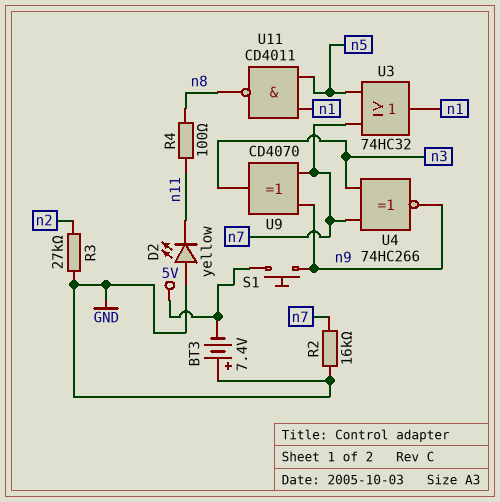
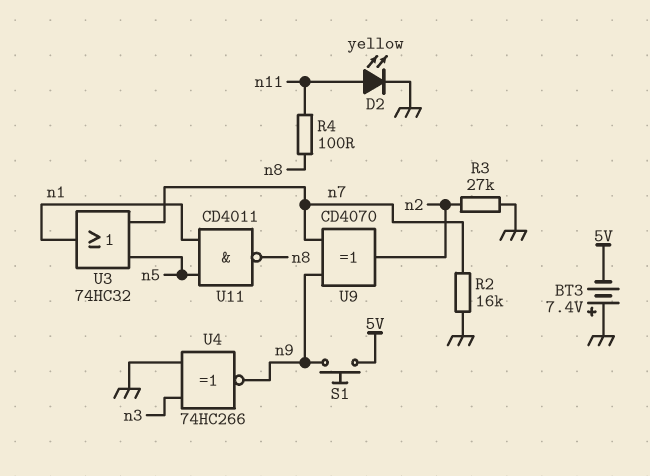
D2: LED yellow (A GND, K n11) -> LED yellow (A n11, K GND)
U4: XNOR 74HC266 (in n3, in n7, out n9) -> XNOR 74HC266 (in GND, in n3, out n9)
U9: XOR CD4070 (in n7, in n9, out n3) -> XOR CD4070 (in n7, in n9, out n2)

